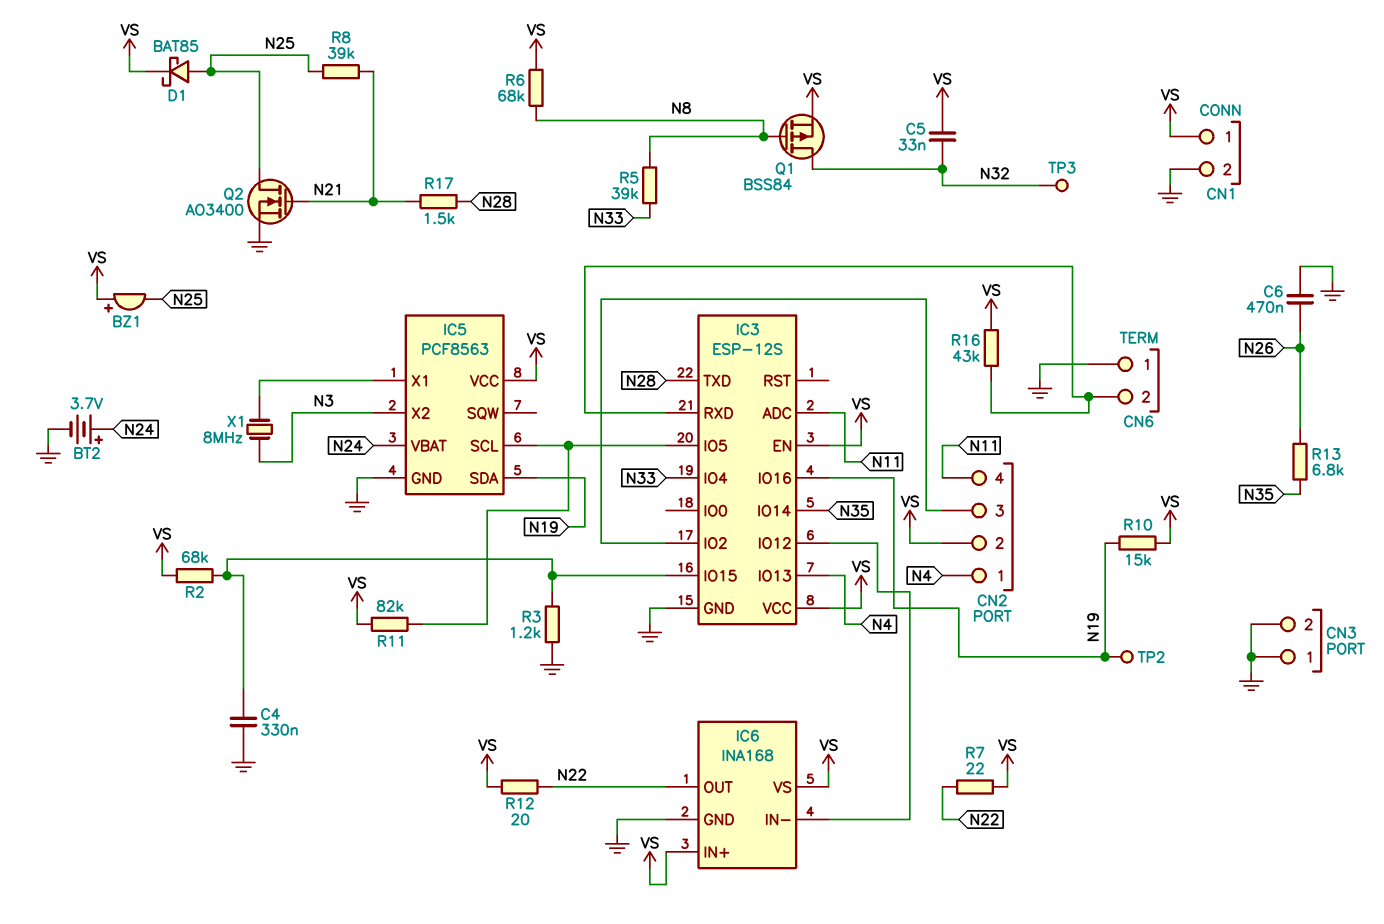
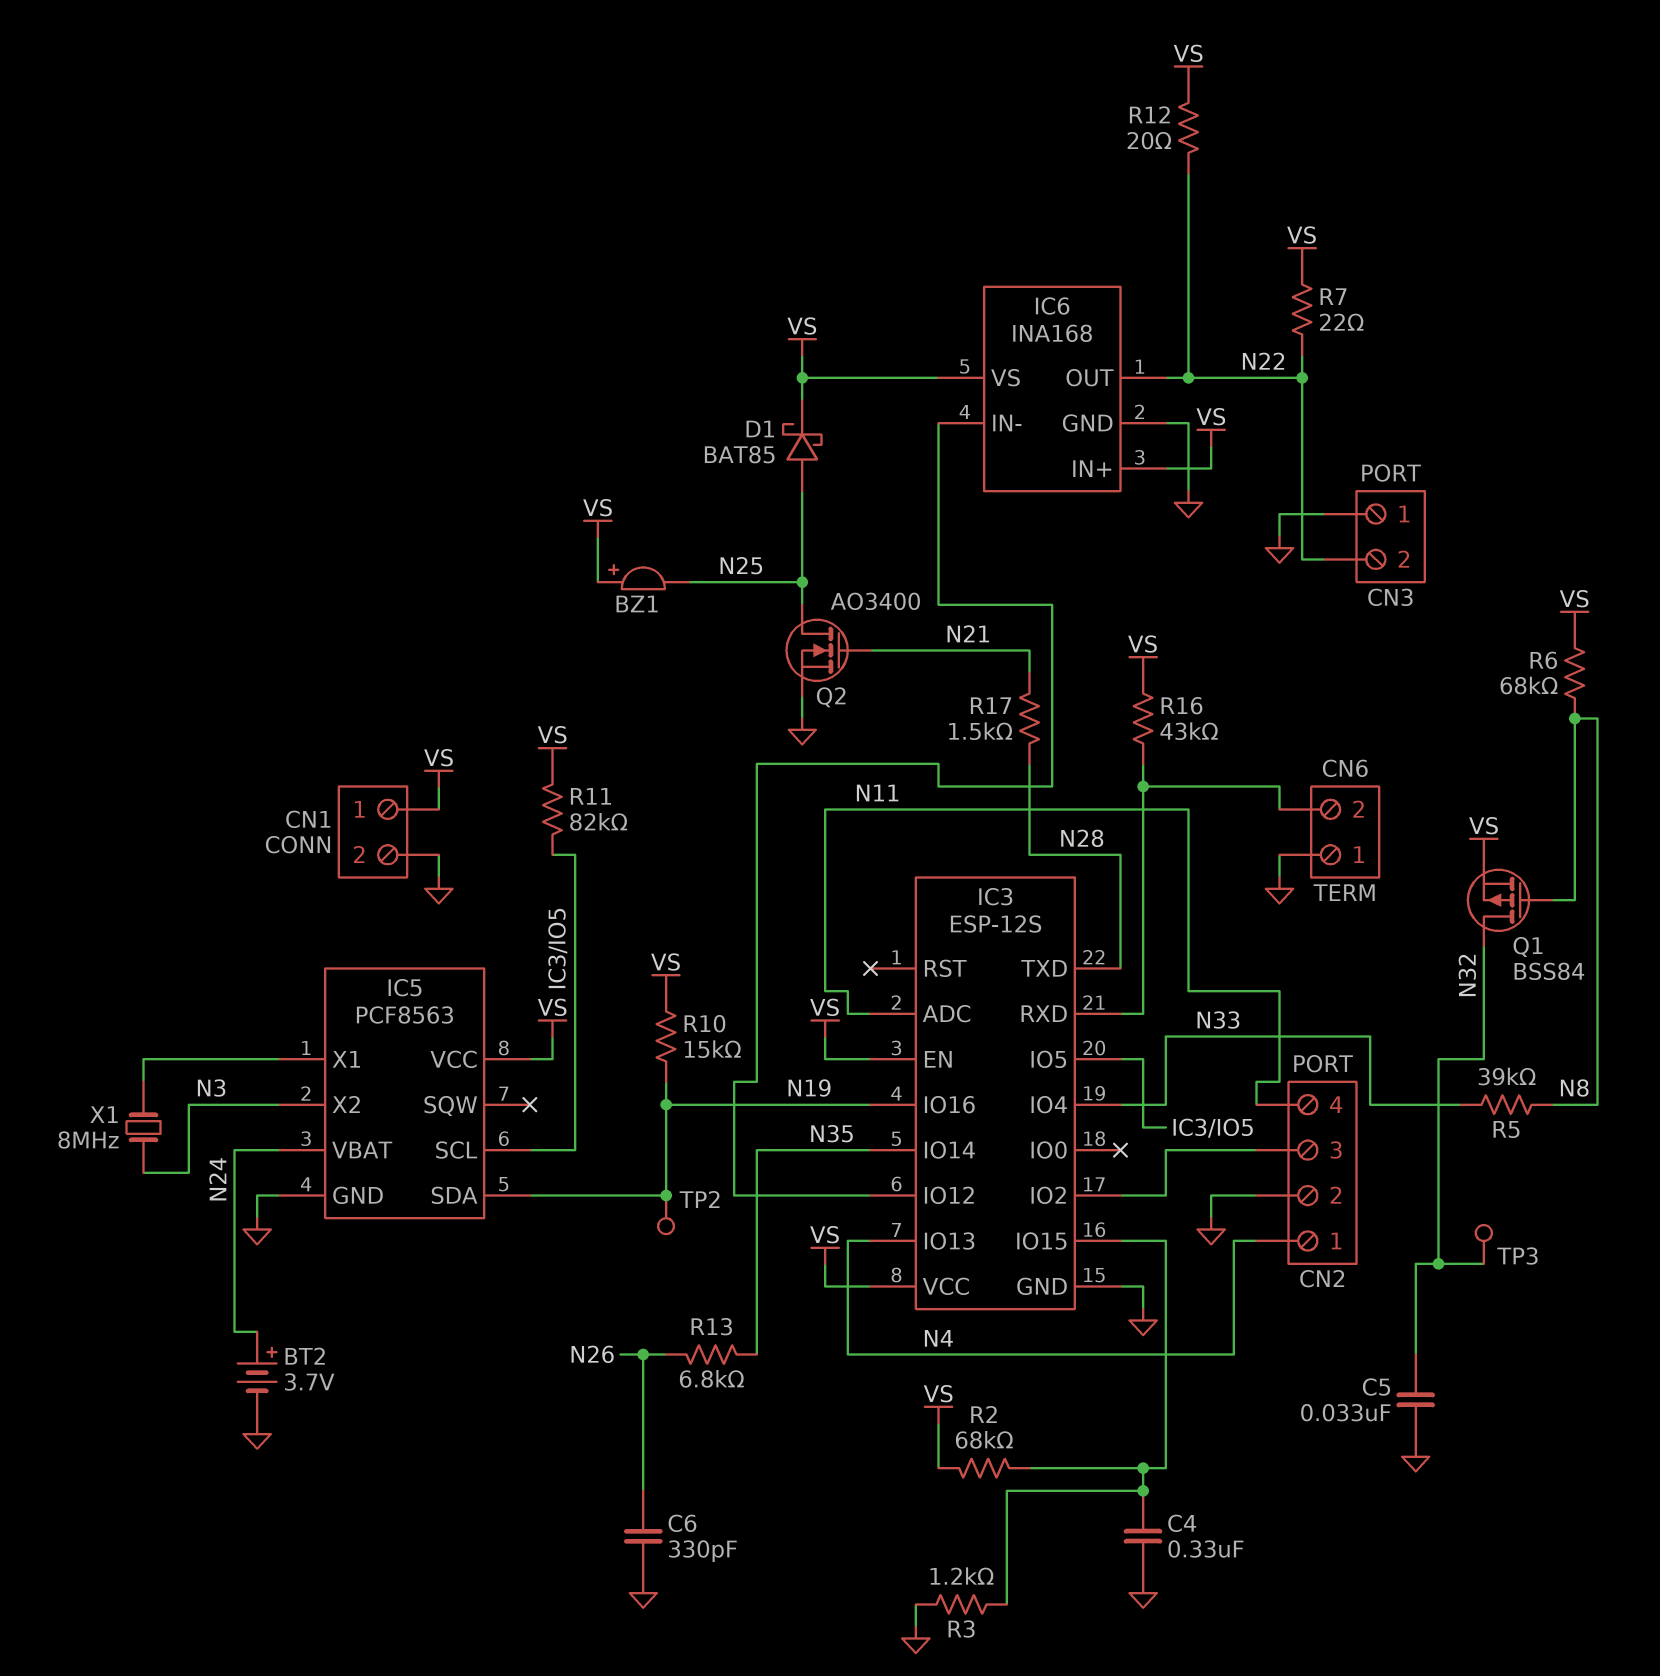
C5: 33nF (N32, VS) -> 33nF (GND, N32)
C6: 470nF (GND, N26) -> 330pF (GND, N26)
CN2 pin 2: VS -> GND
CN3 pin 2: GND -> N22
R8: 39k (N21, N25) -> none

